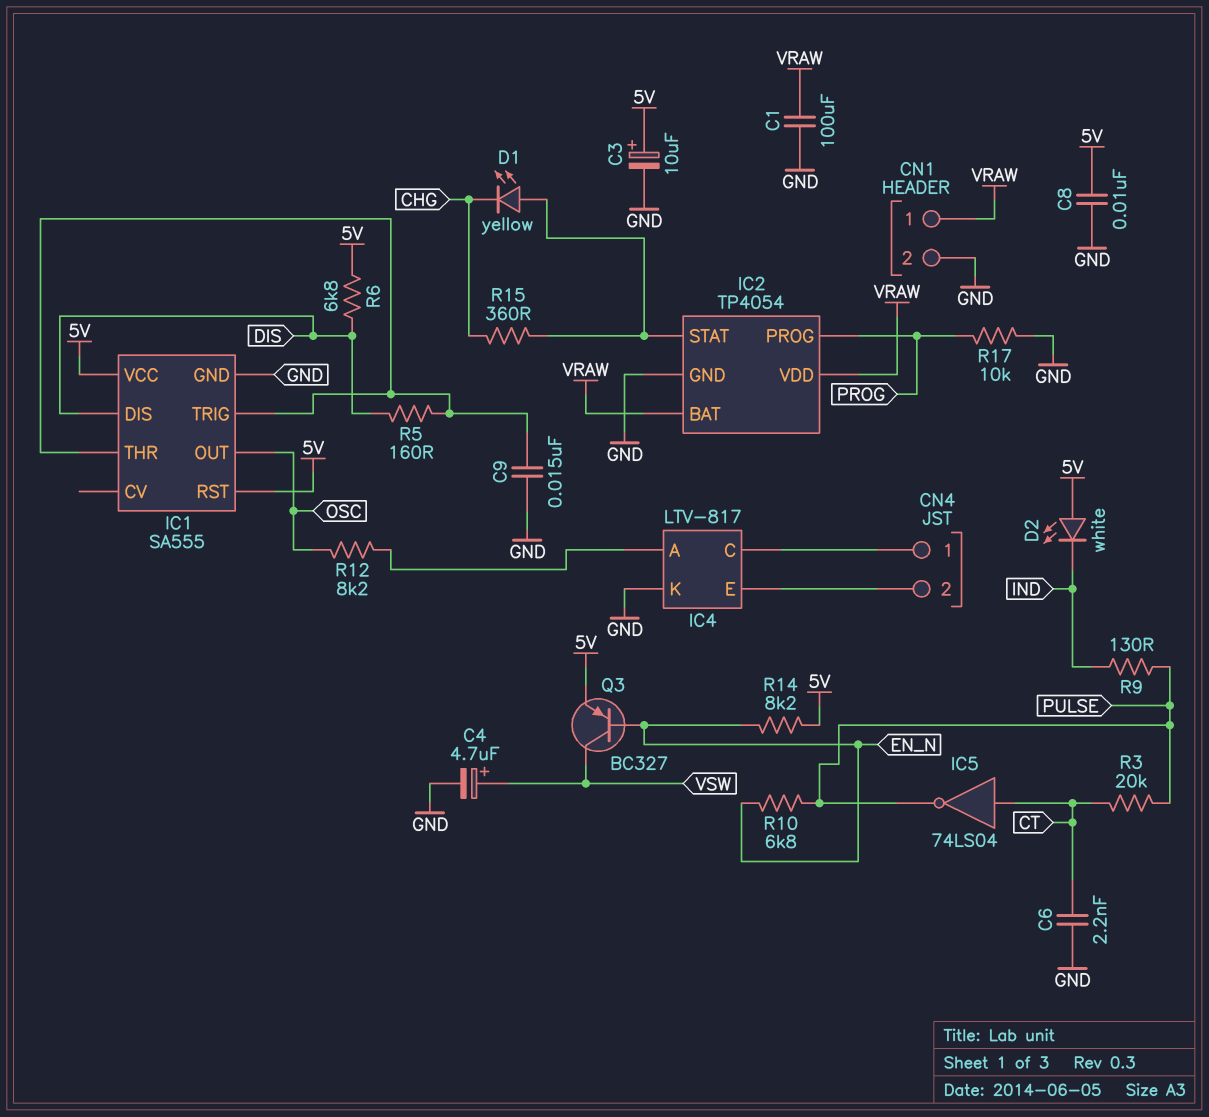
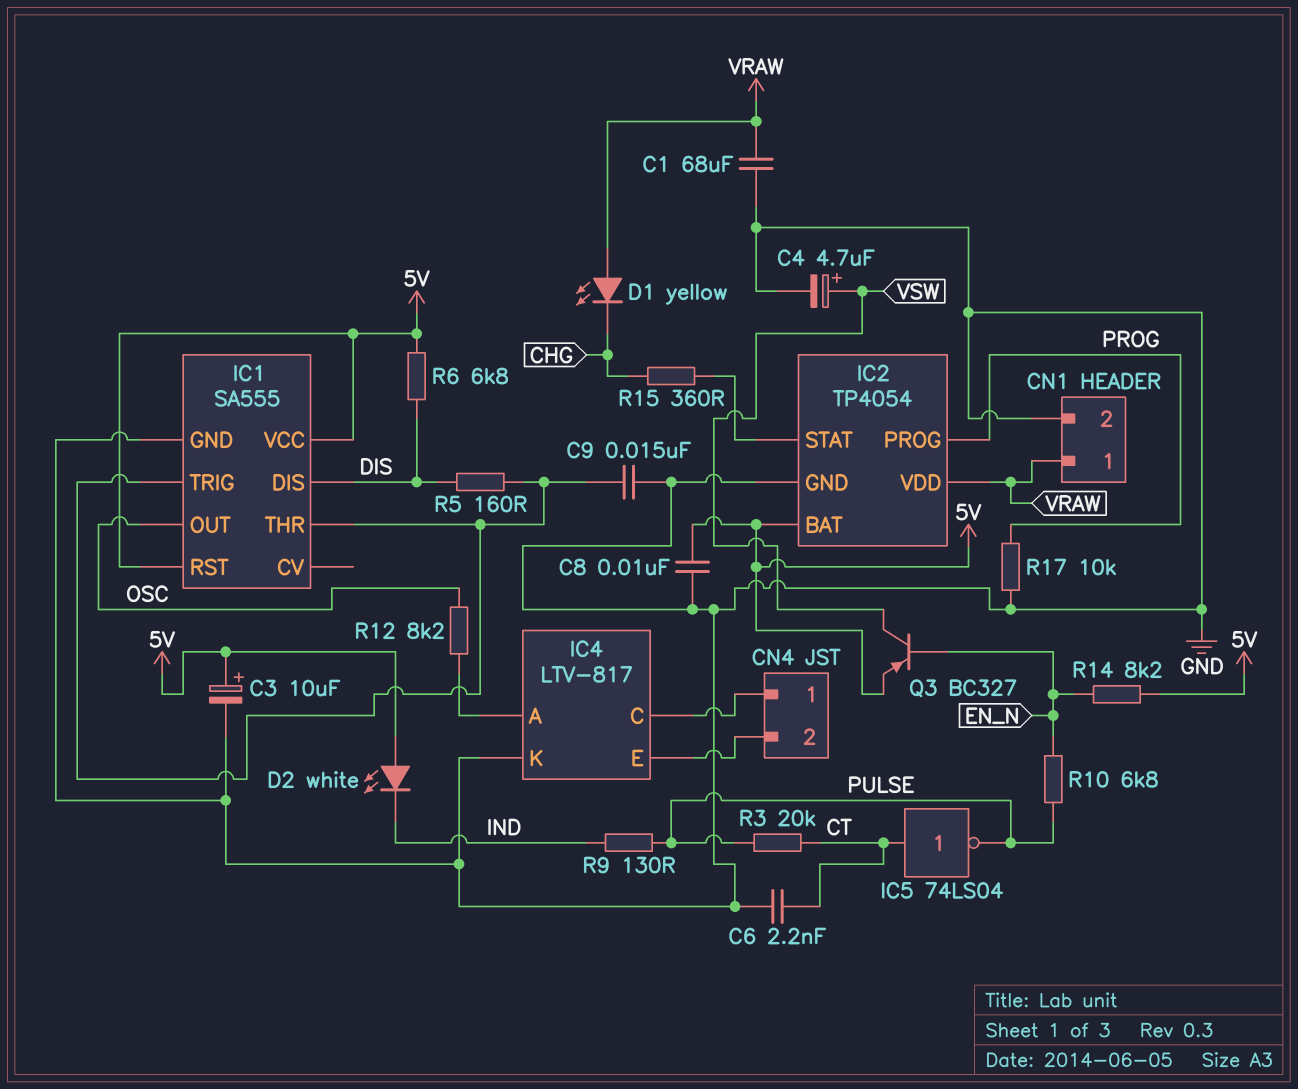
C1: 100uF (GND, VRAW) -> 68uF (GND, VRAW)
D1: LED yellow (A IC2/STAT, K CHG) -> LED yellow (A VRAW, K CHG)
IC2 pin BAT: VRAW -> 5V

